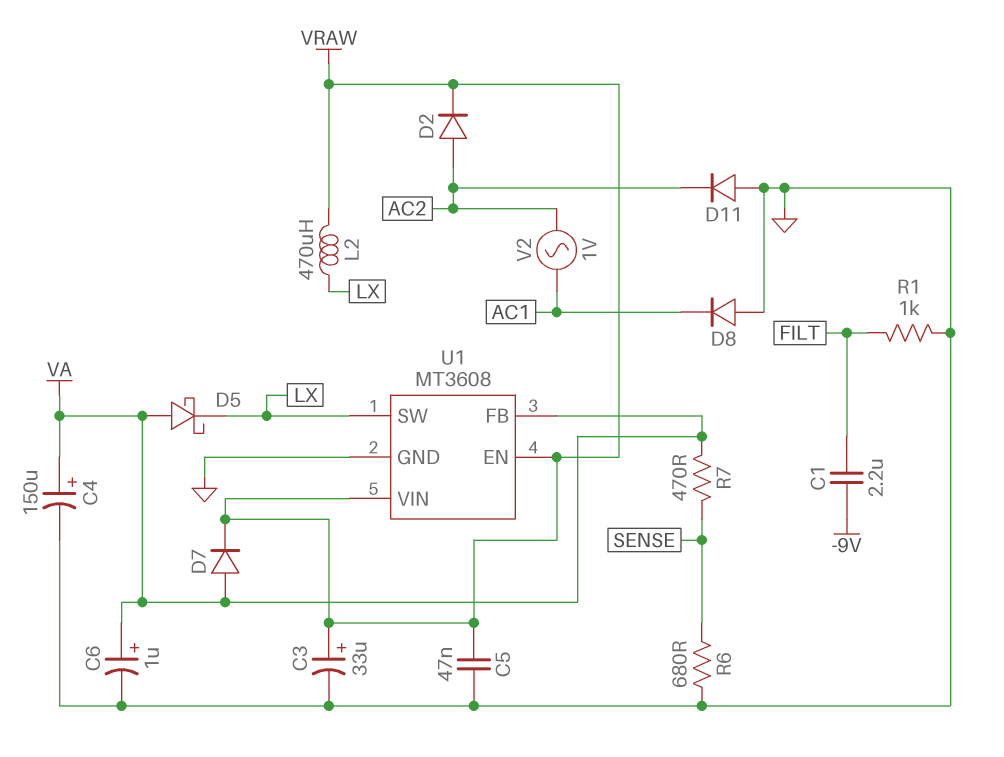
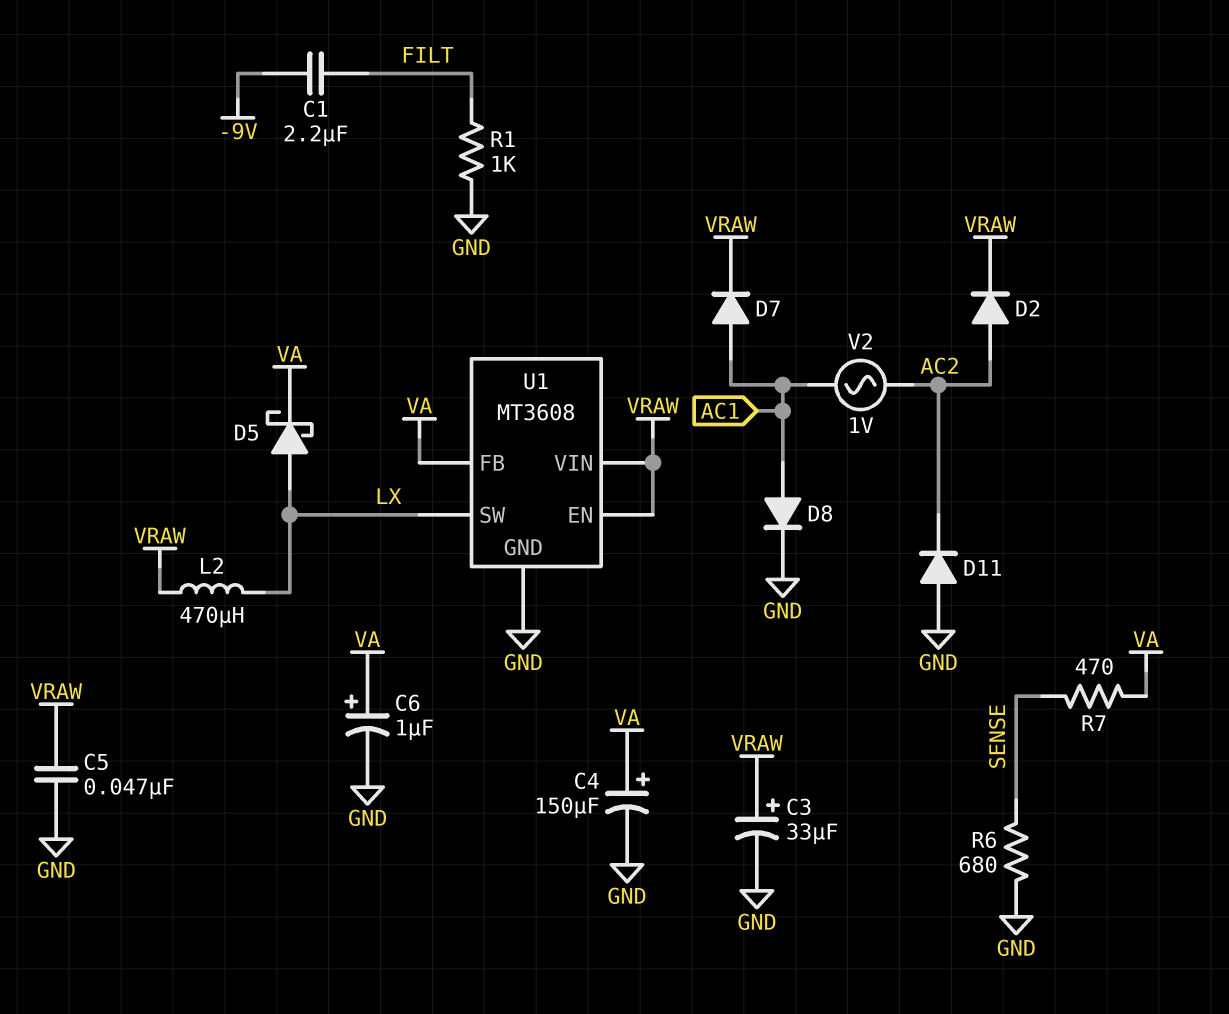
D5: schottky (A VA, K LX) -> schottky (A LX, K VA)
D7: diode (A VA, K VRAW) -> diode (A AC1, K VRAW)
D8: diode (A GND, K AC1) -> diode (A AC1, K GND)

